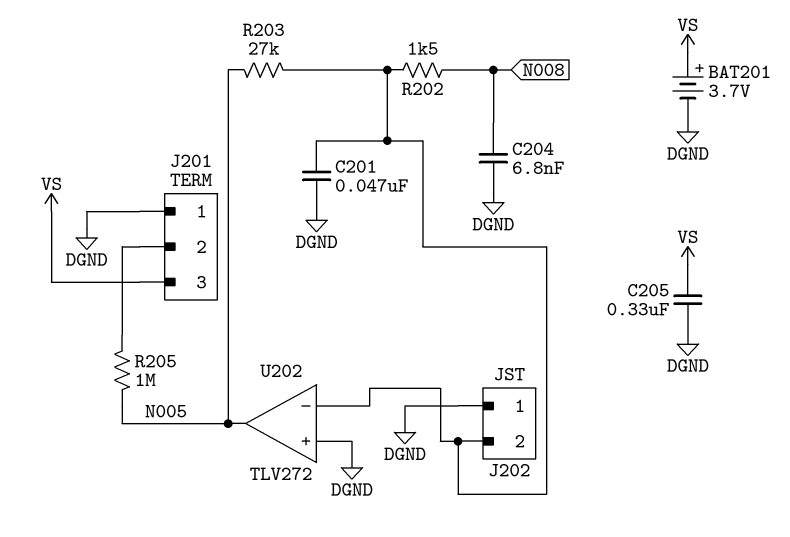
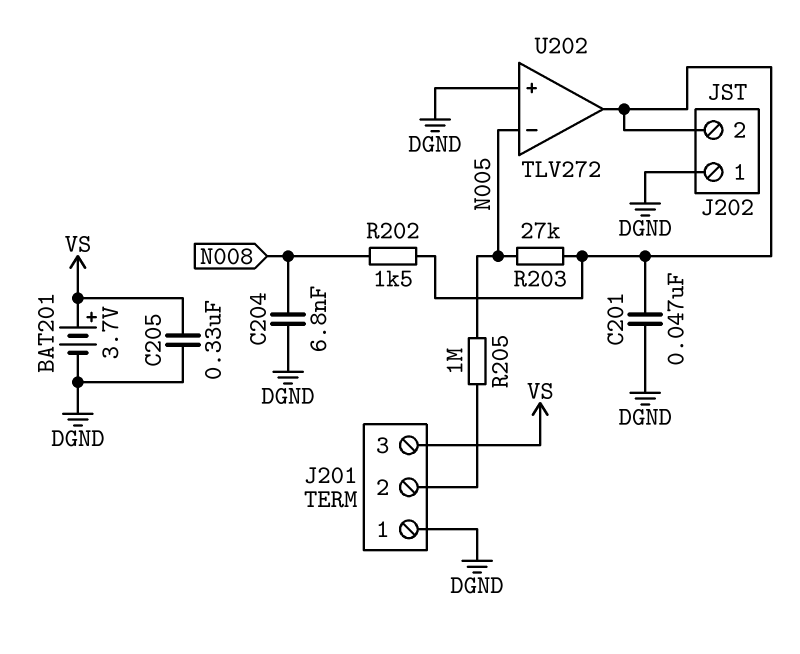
U202 pin in-: J202/2 -> N005
U202 pin out: N005 -> J202/2

